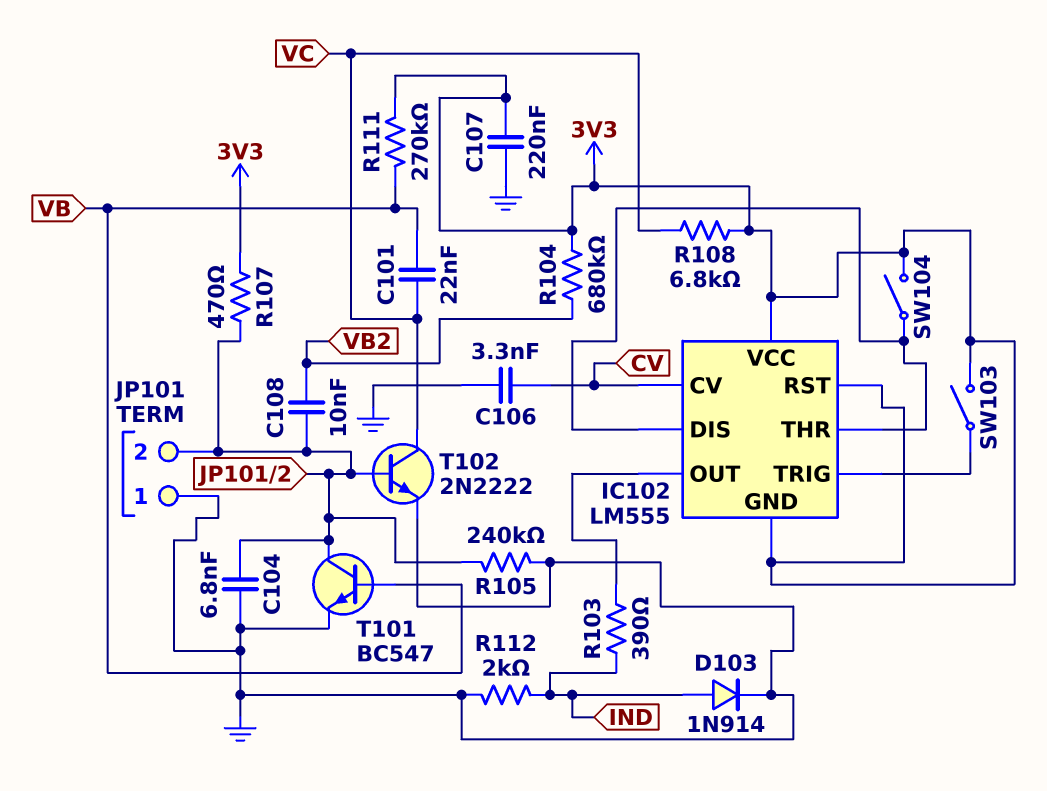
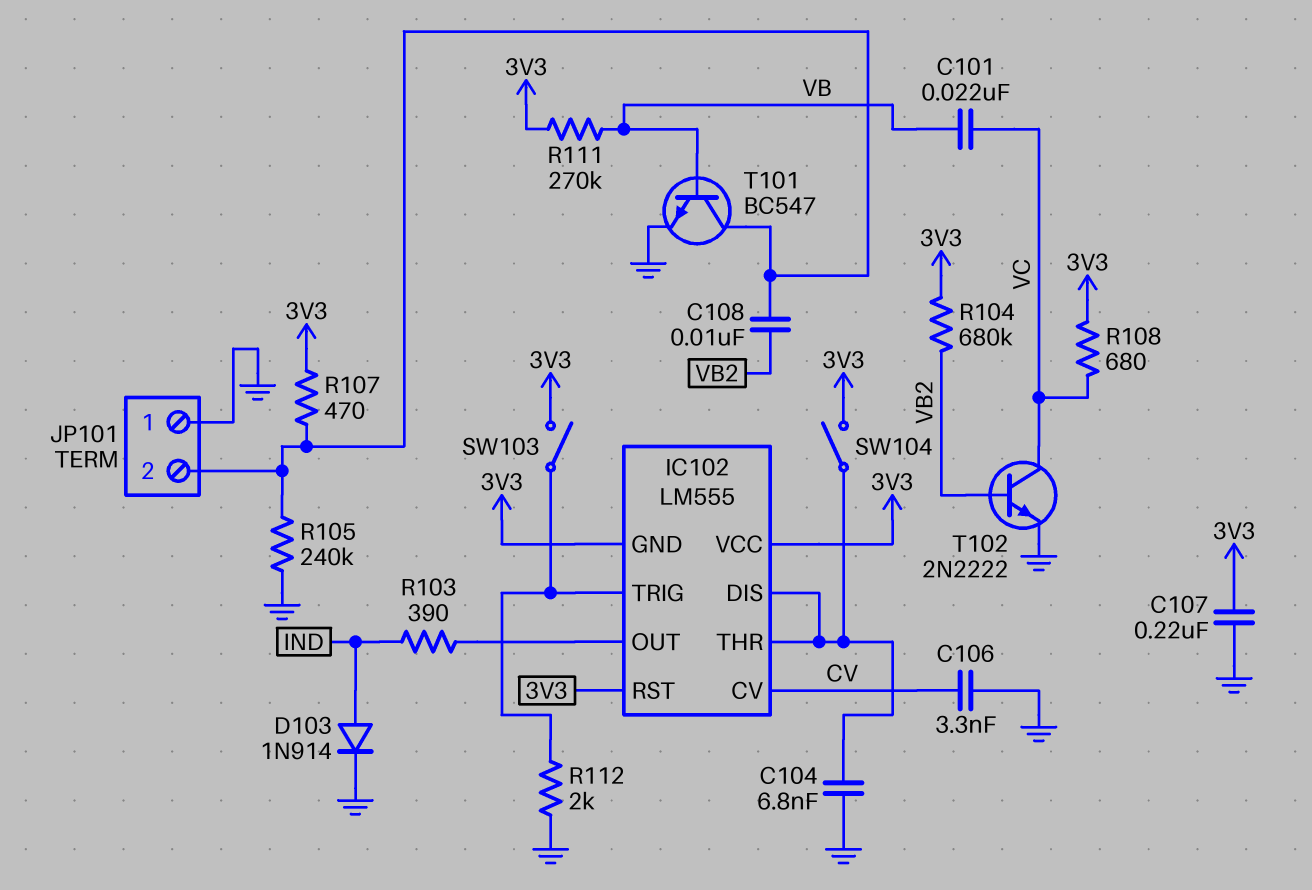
C104: 6.8nF (GND, JP101/2) -> 6.8nF (GND, IC102/DIS)
R108: 6.8k (3V3, VC) -> 680 (3V3, VC)
R112: 2k (GND, IND) -> 2k (GND, IC102/TRIG)
T102: NPN 2N2222 (B JP101/2, C VC, E GND) -> NPN 2N2222 (B VB2, C VC, E GND)

